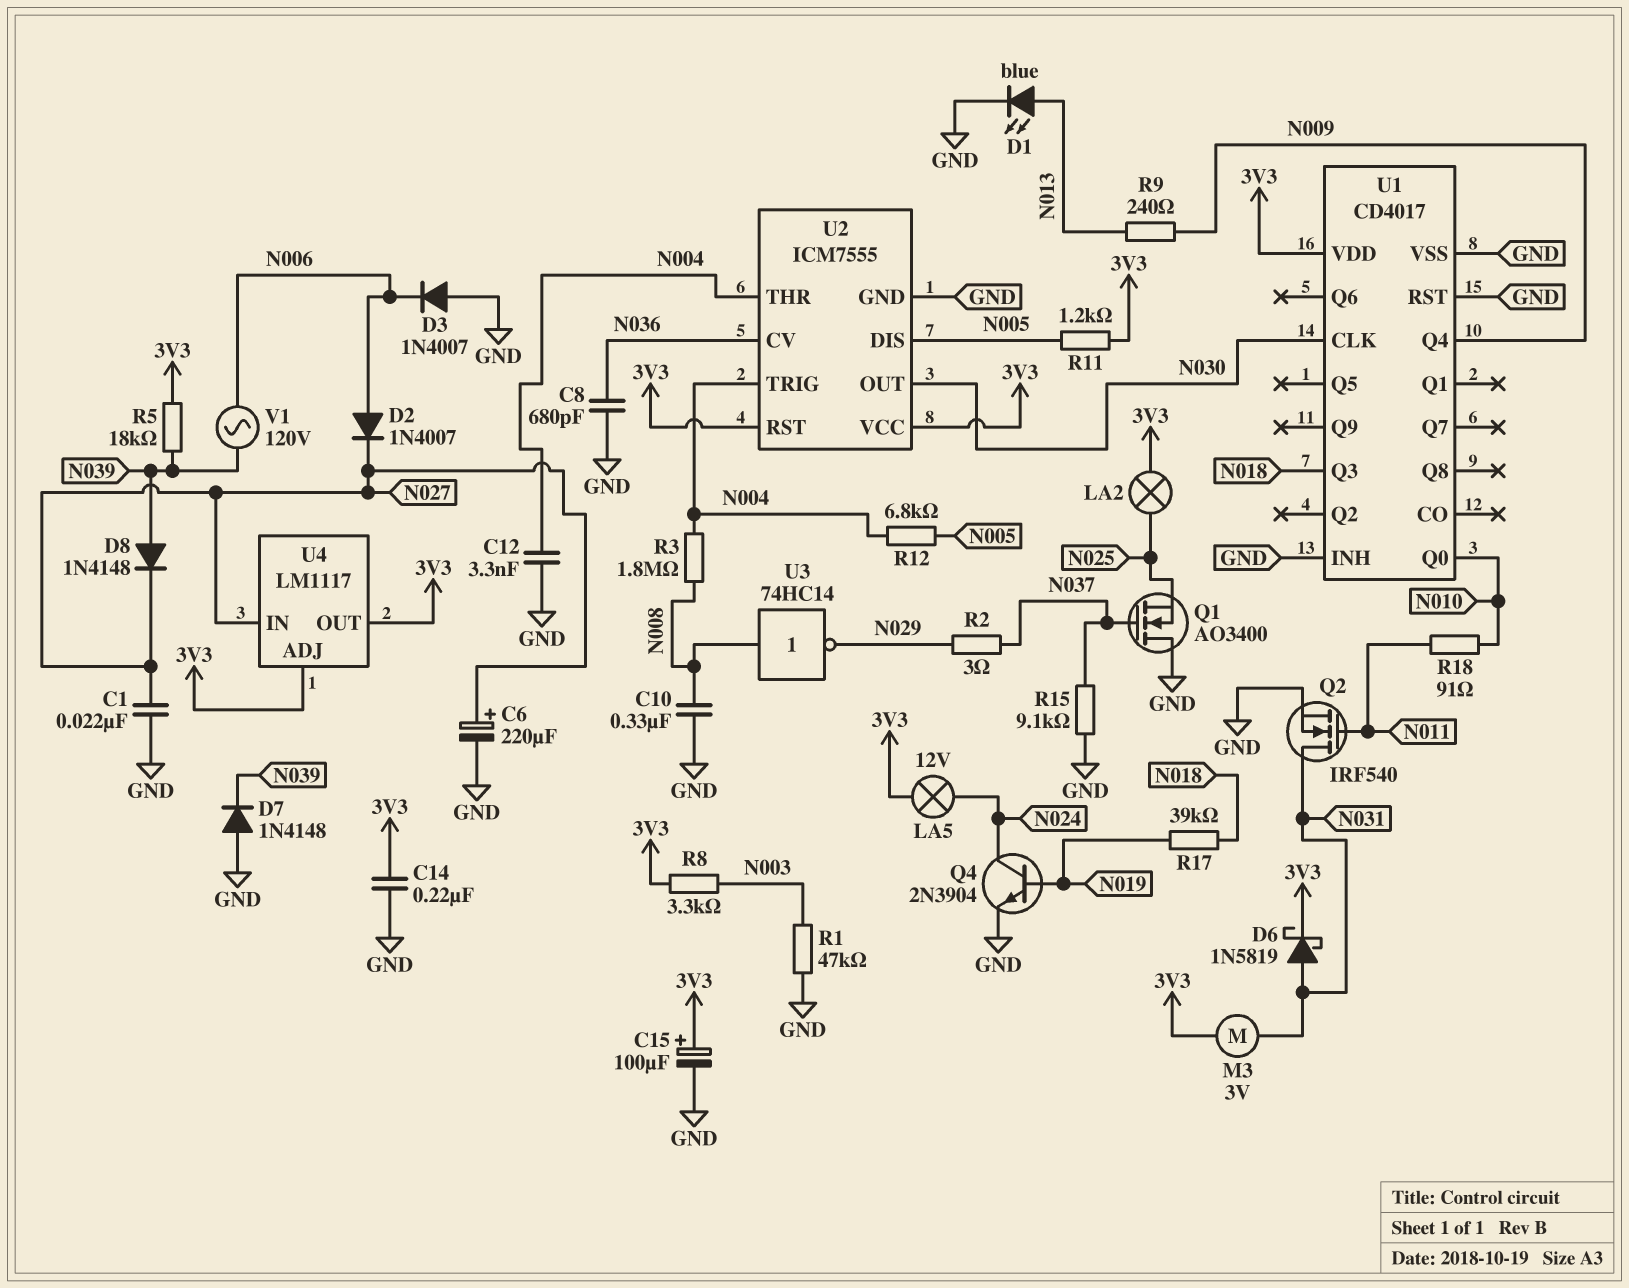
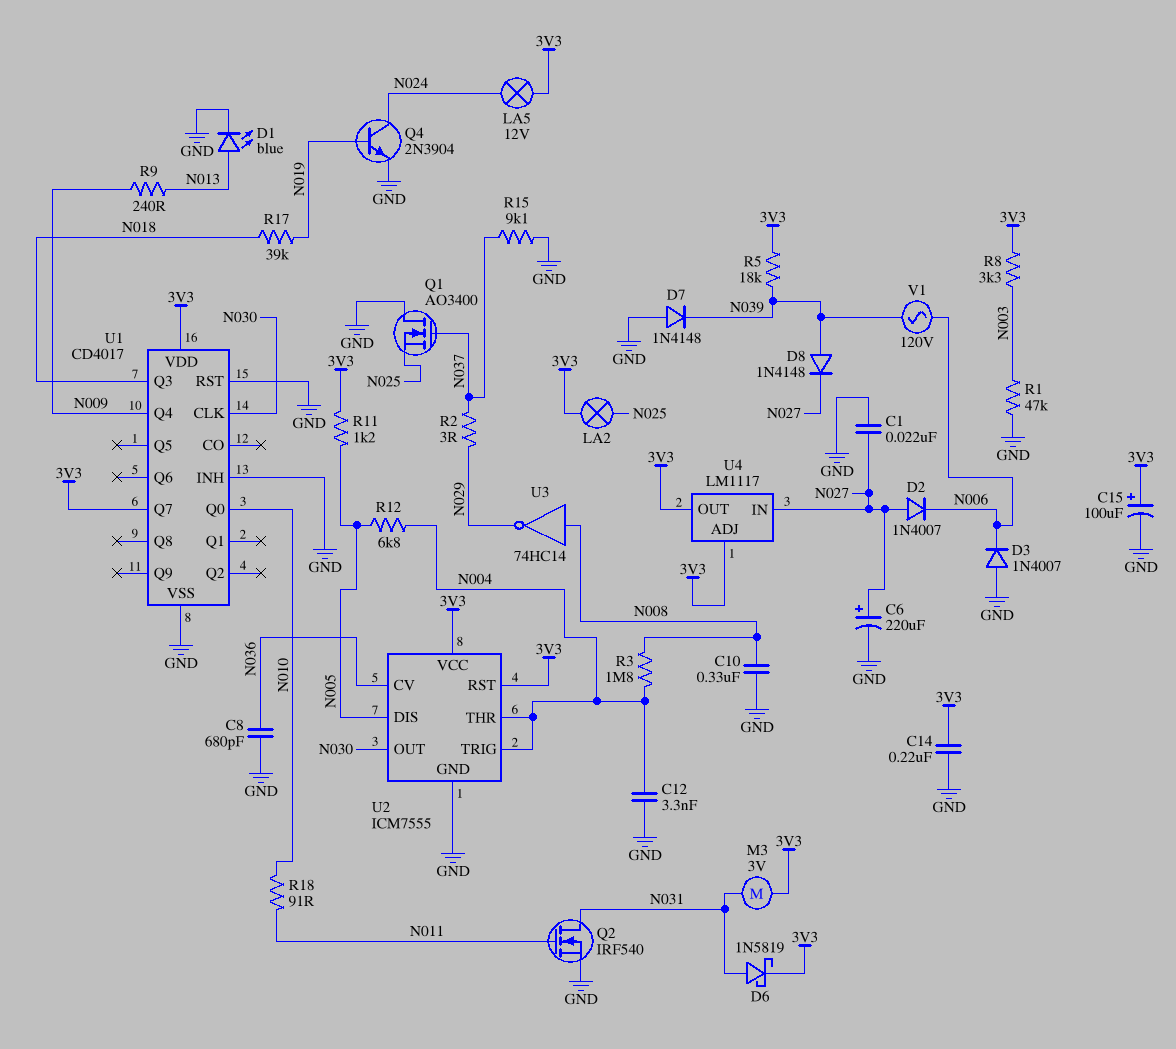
D2: diode 1N4007 (A N006, K N027) -> diode 1N4007 (A N027, K N006)
U1 pin Q7: none -> 3V3

